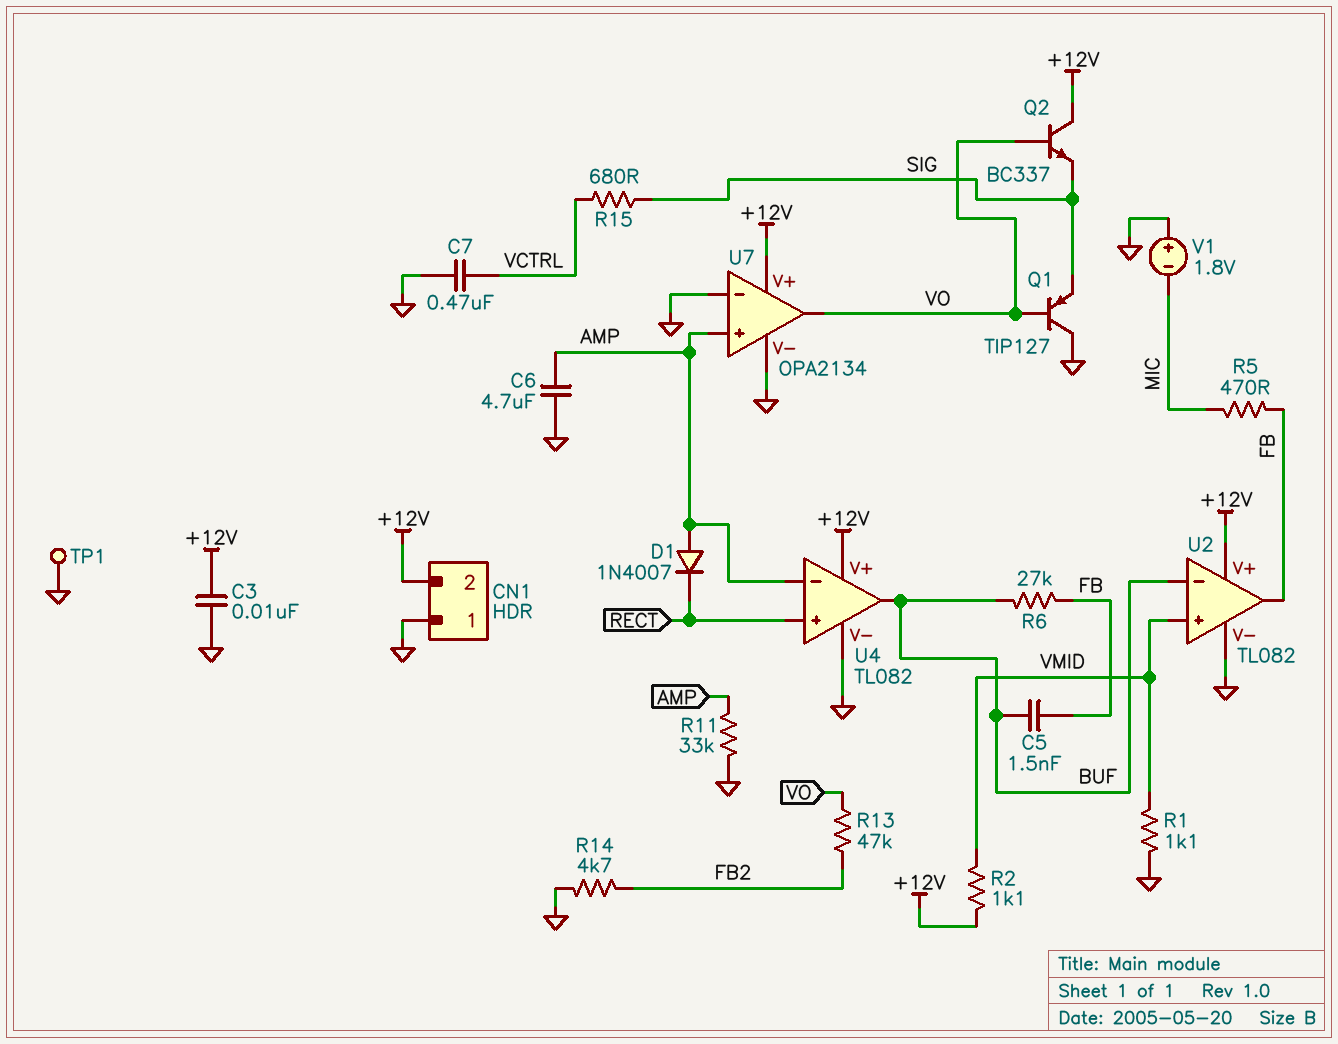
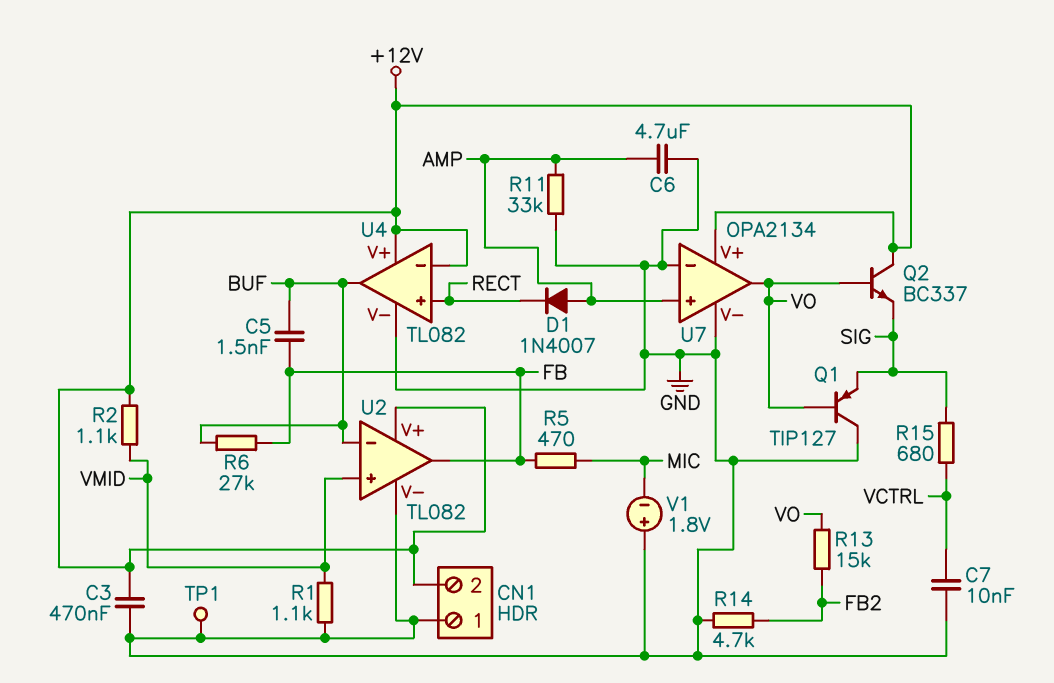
C3: 10nF (+12V, GND) -> 470nF (+12V, GND)
C7: 470nF (GND, VCTRL) -> 10nF (GND, VCTRL)
R13: 47k (FB2, VO) -> 15k (FB2, VO)
U4 pin in-: AMP -> +12V

